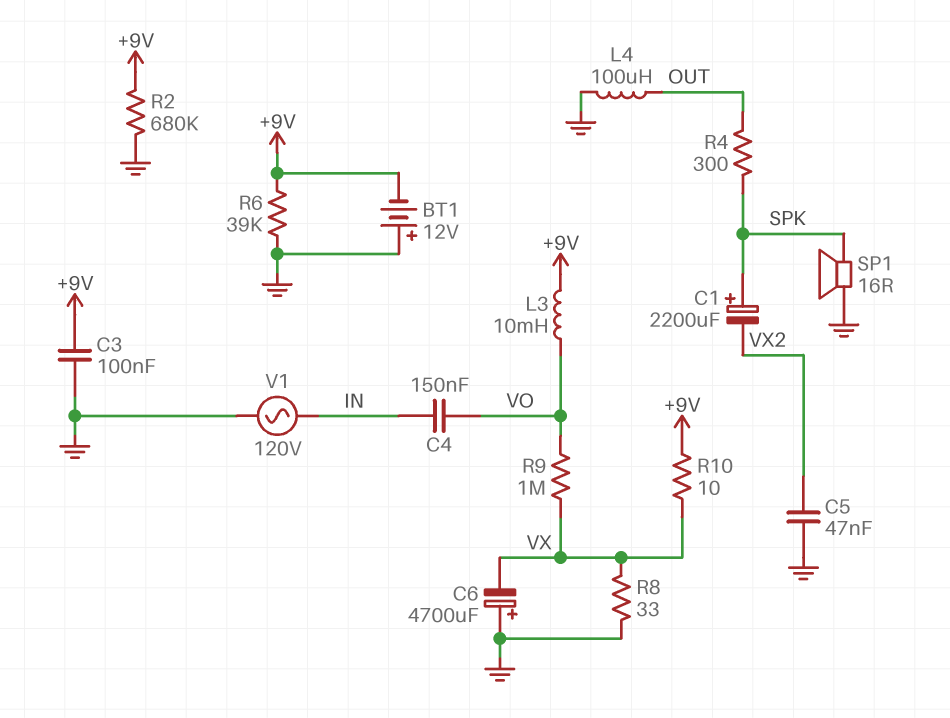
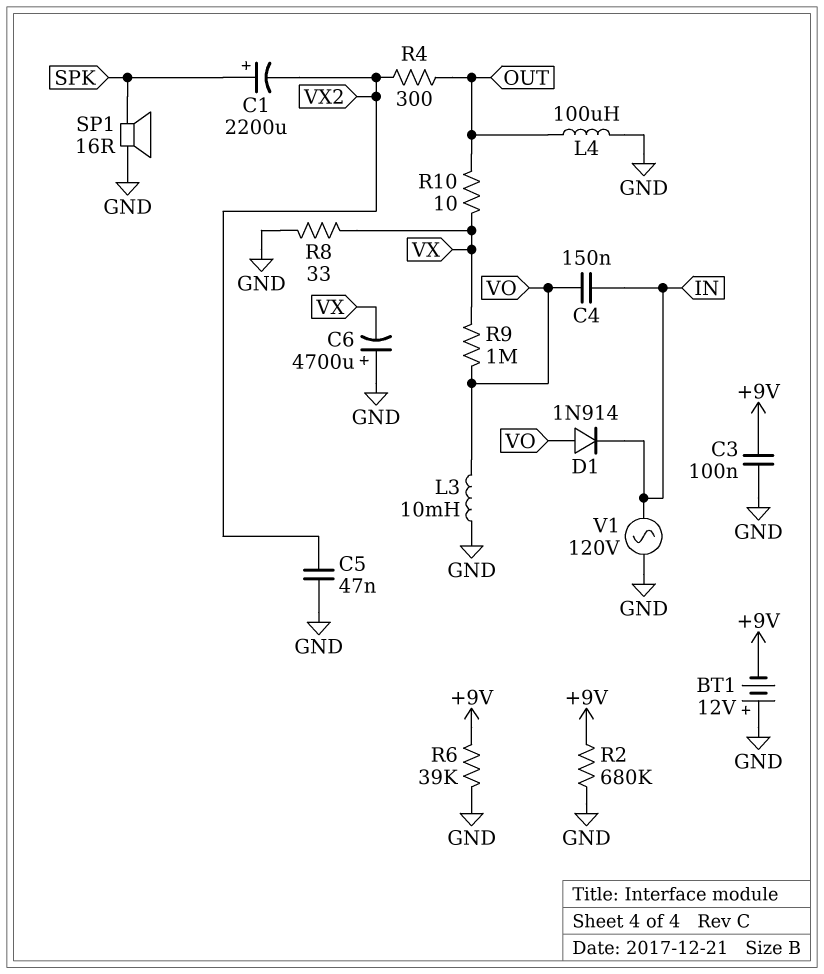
D1: none -> diode 1N914 (A VO, K IN)
L3: 10mH (+9V, VO) -> 10mH (GND, VO)
R4: 300 (OUT, SPK) -> 300 (OUT, VX2)
R10: 10 (+9V, VX) -> 10 (OUT, VX)

